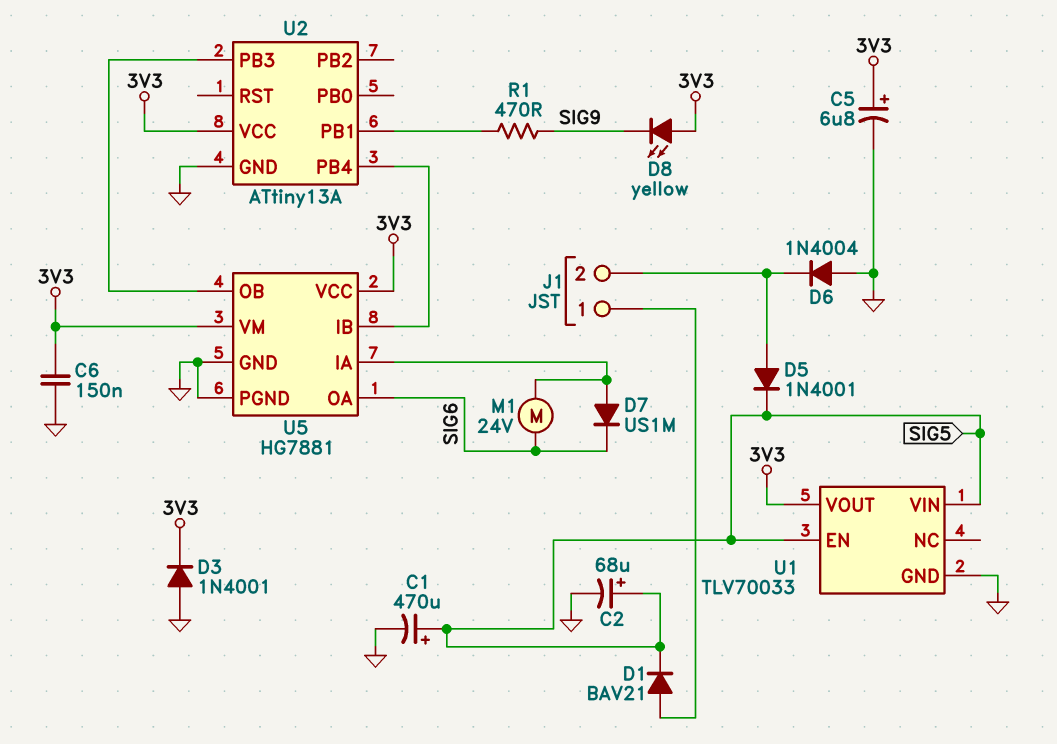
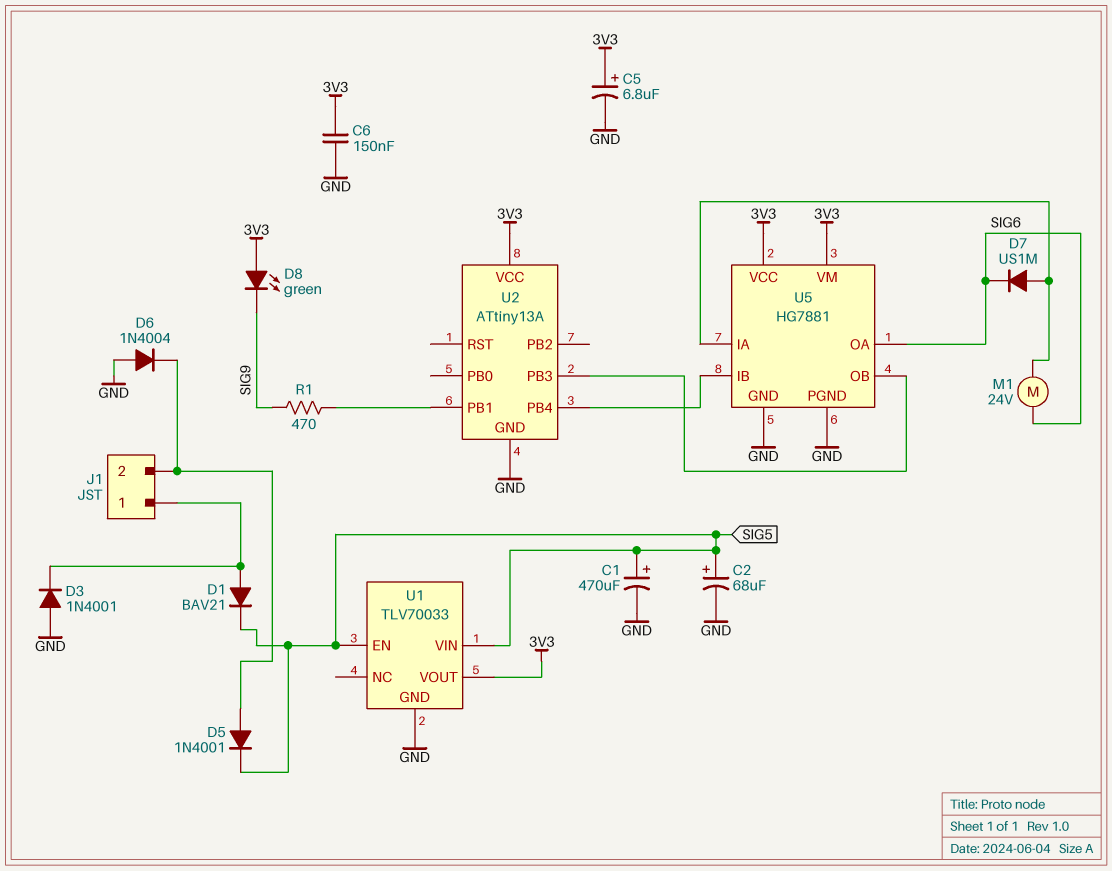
D3: diode 1N4001 (A GND, K 3V3) -> diode 1N4001 (A GND, K J1/1)
D8: LED yellow (A 3V3, K SIG9) -> LED green (A 3V3, K SIG9)

